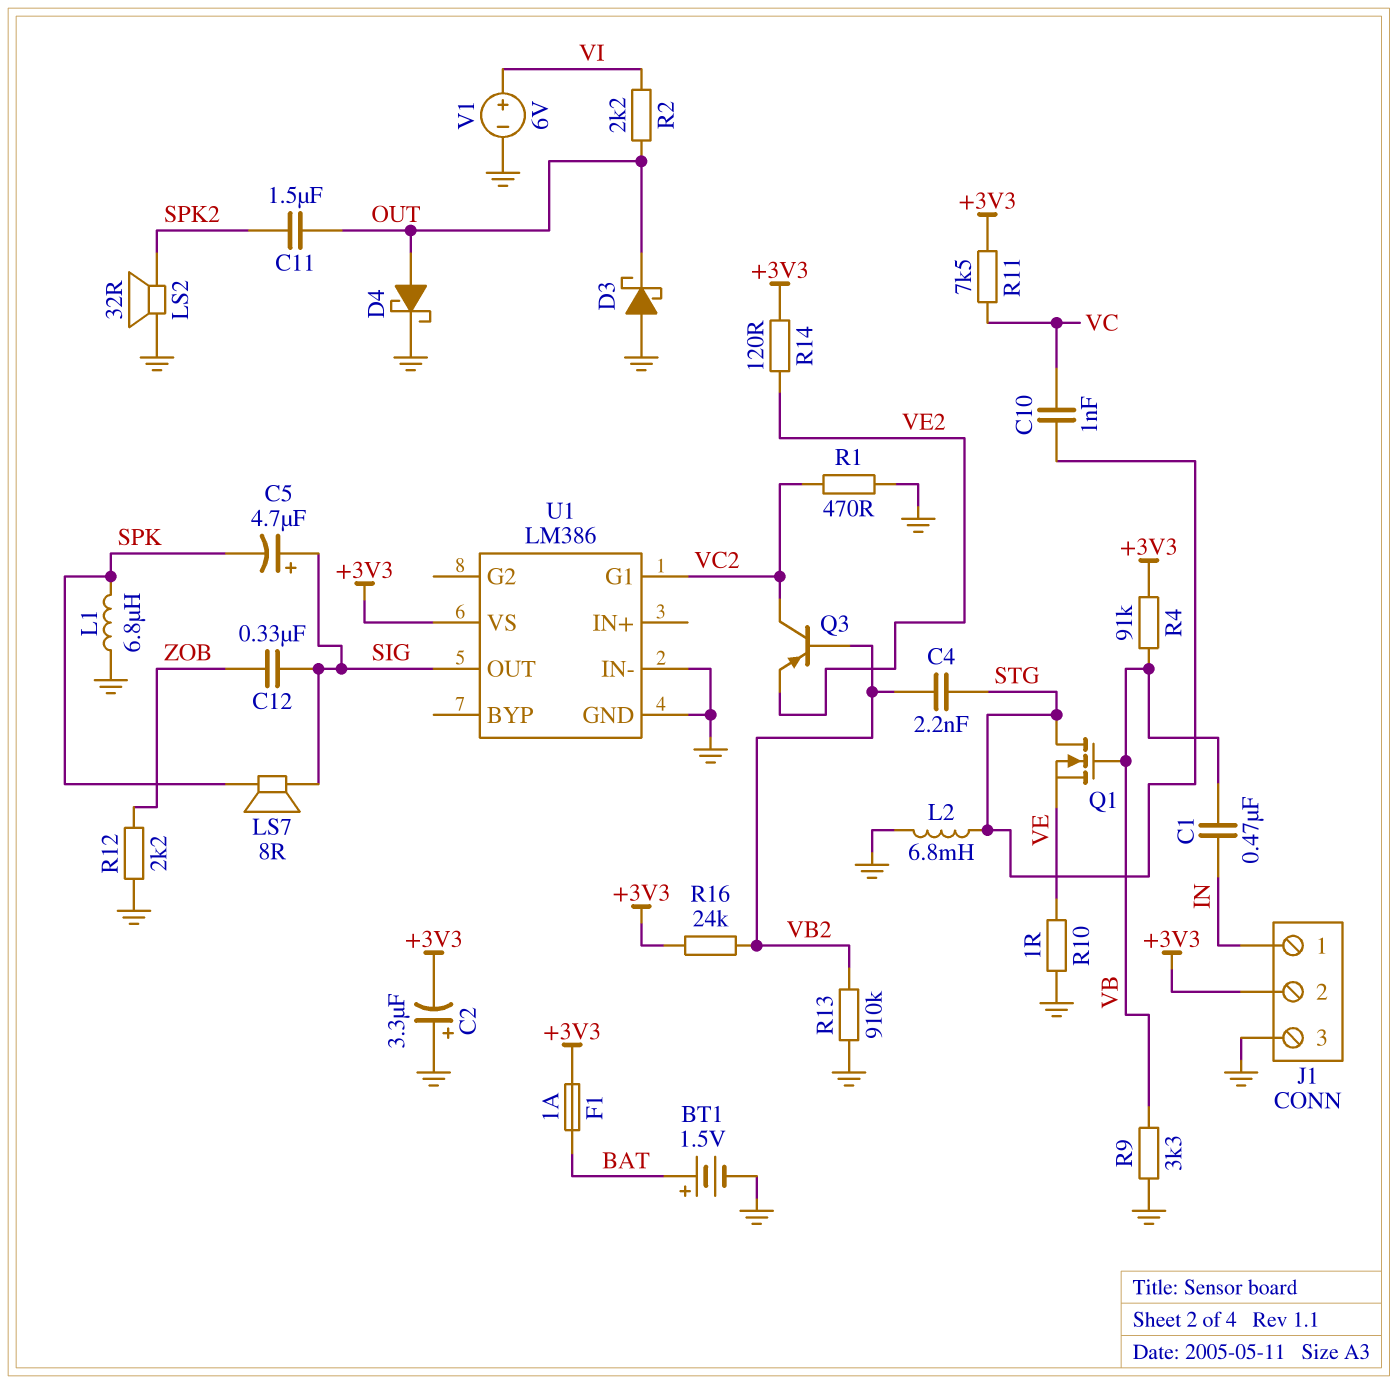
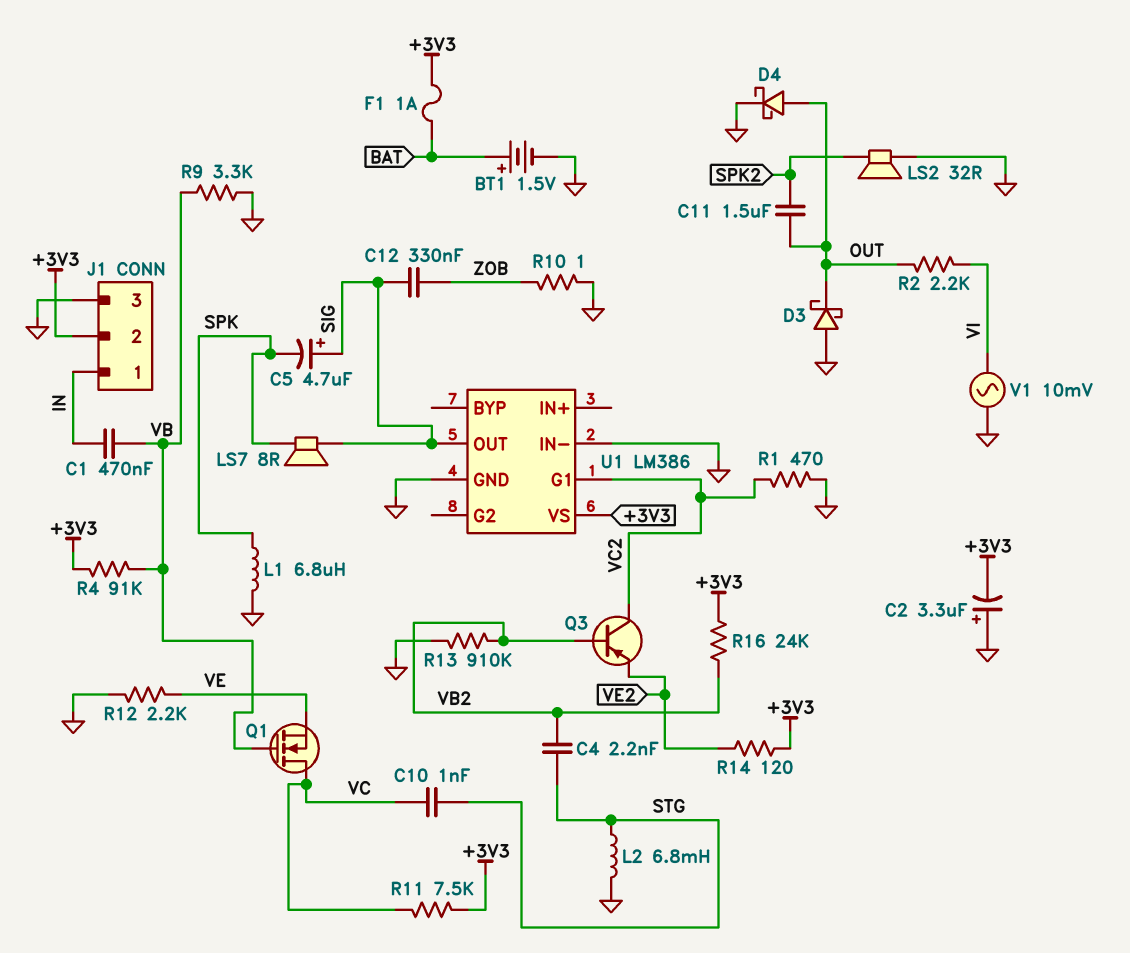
Q1: NMOS (G VB, D STG, S VE) -> NMOS (G VB, D VC, S VE)
R10: 1 (GND, VE) -> 1 (GND, ZOB)
R12: 2.2k (GND, ZOB) -> 2.2k (GND, VE)
V1: 6V (plus VI, minus GND) -> AC 10mV (GND, VI)

